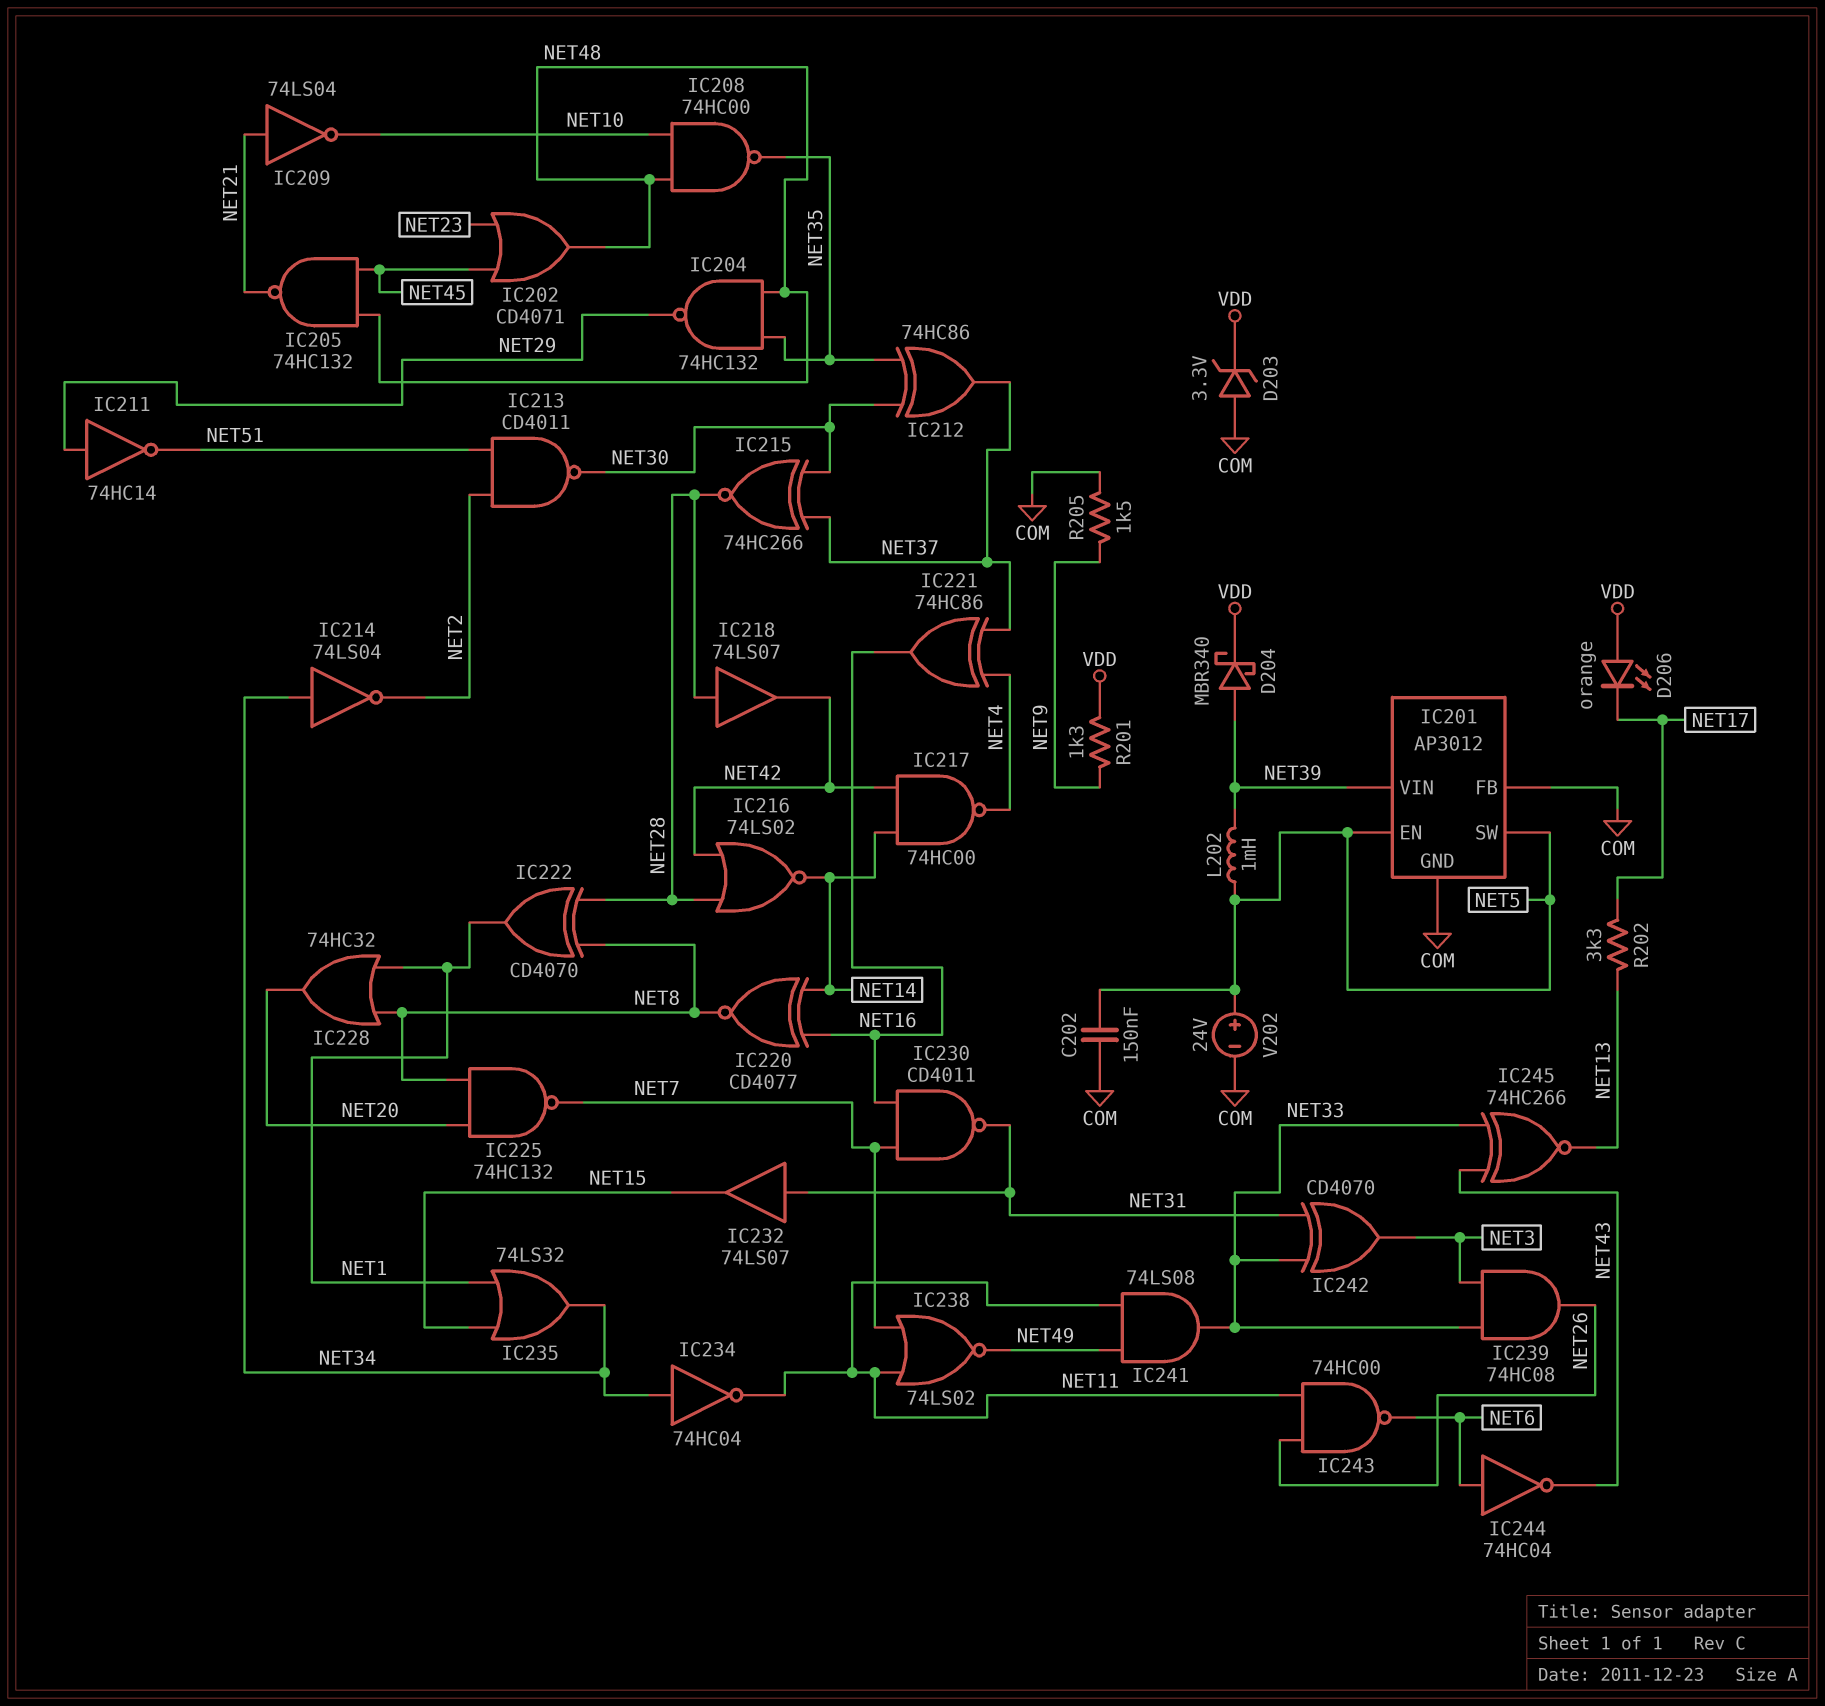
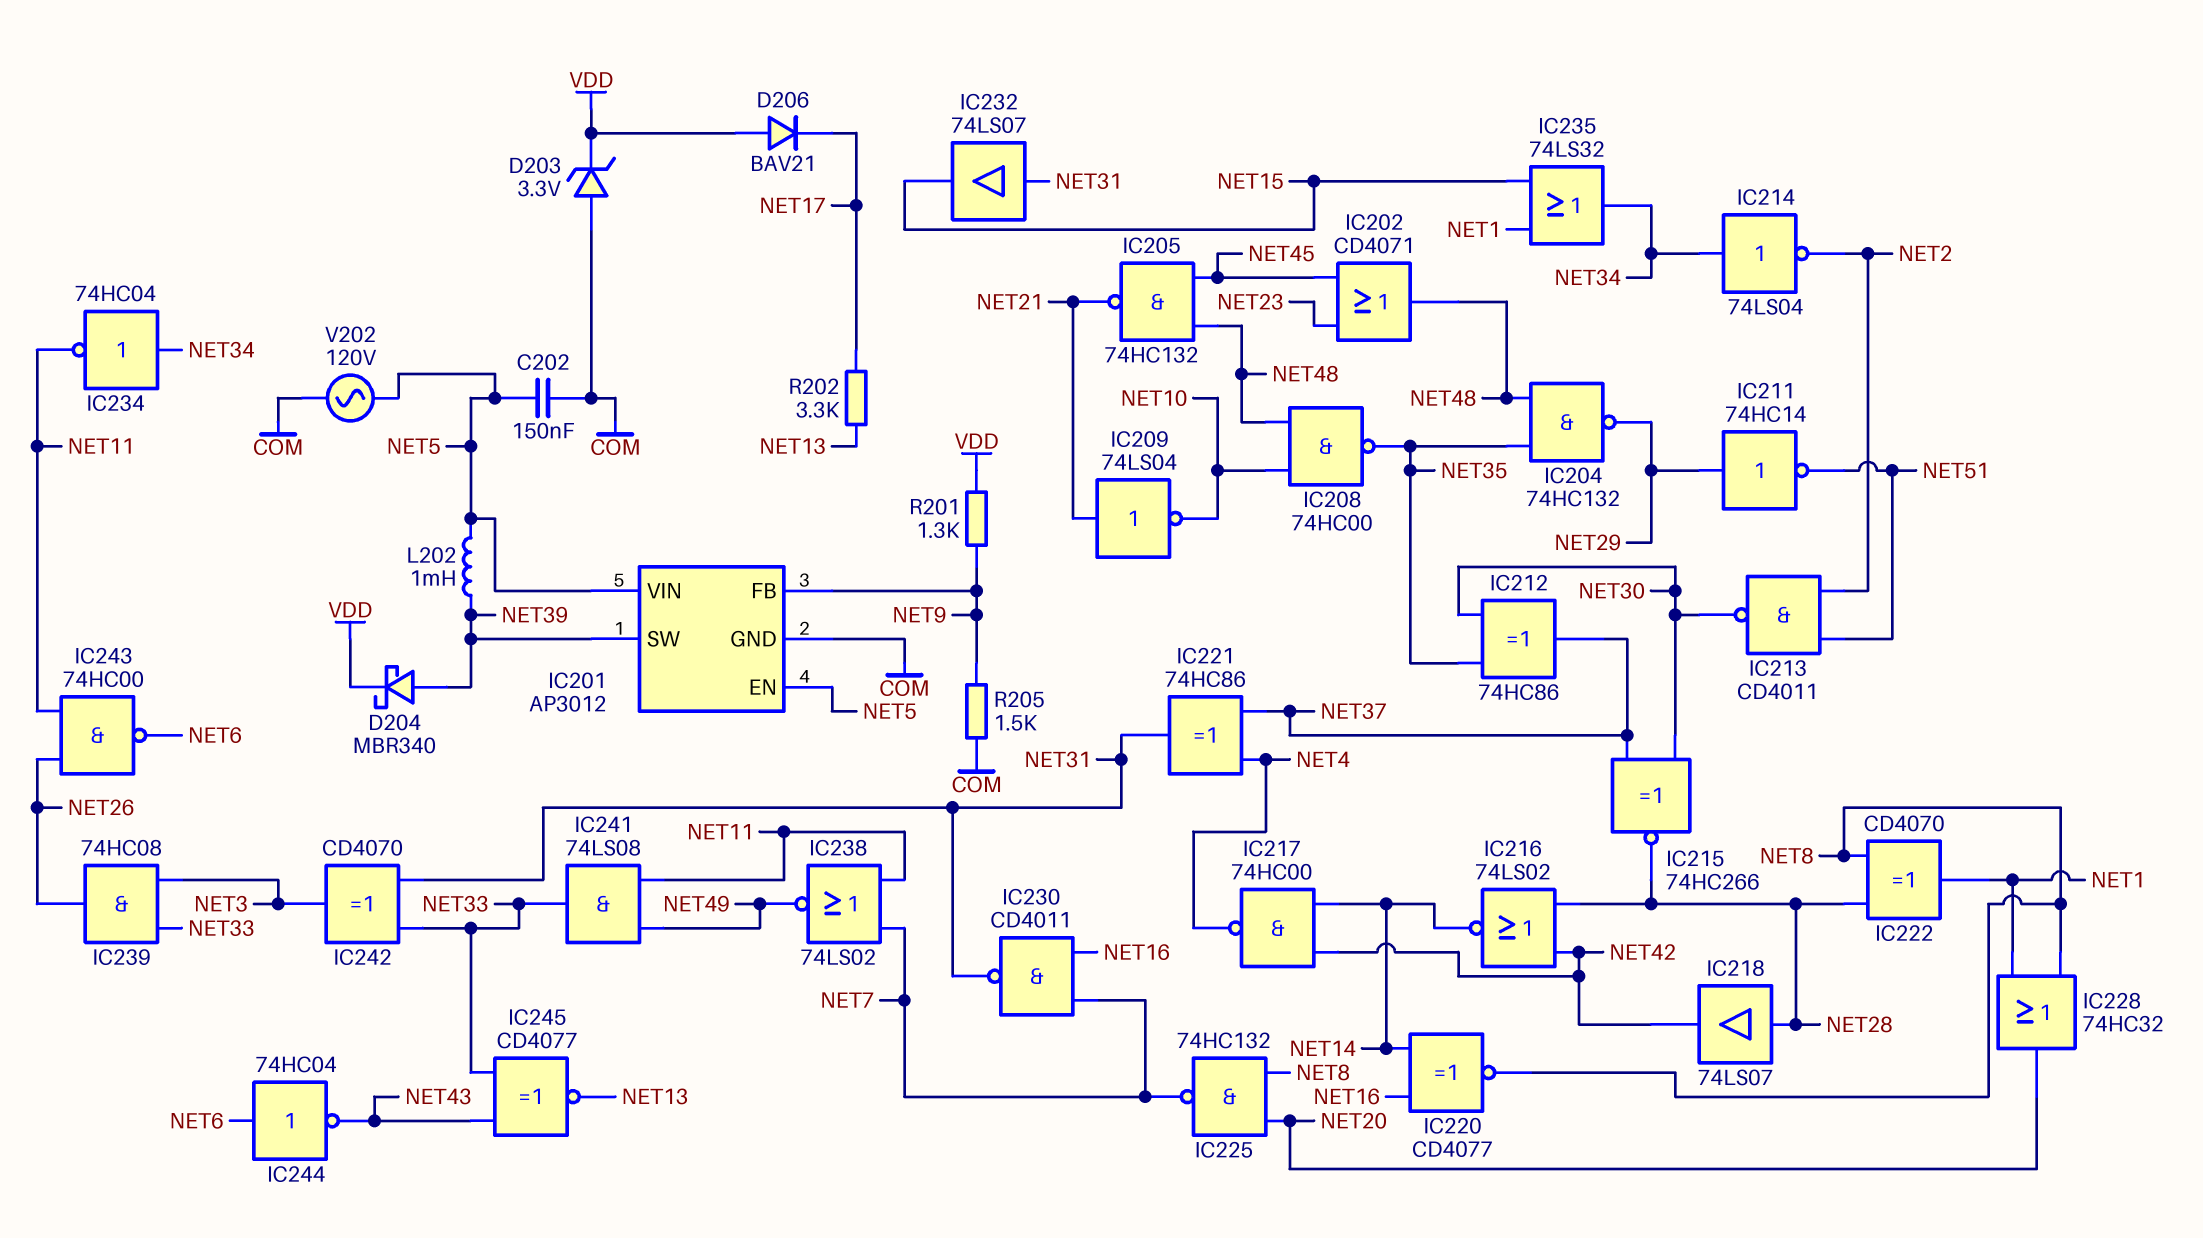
D206: LED orange (A VDD, K NET17) -> diode BAV21 (A VDD, K NET17)
IC201 pin FB: COM -> NET9
IC201 pin SW: NET5 -> NET39
IC201 pin VIN: NET39 -> NET5
IC221: XOR 74HC86 (in NET4, in NET37, out NET16) -> XOR 74HC86 (in NET4, in NET37, out NET31)
IC245: XNOR 74HC266 (in NET33, in NET43, out NET13) -> XNOR CD4077 (in NET33, in NET43, out NET13)
V202: 24V (plus NET5, minus COM) -> AC 120V (COM, NET5)

